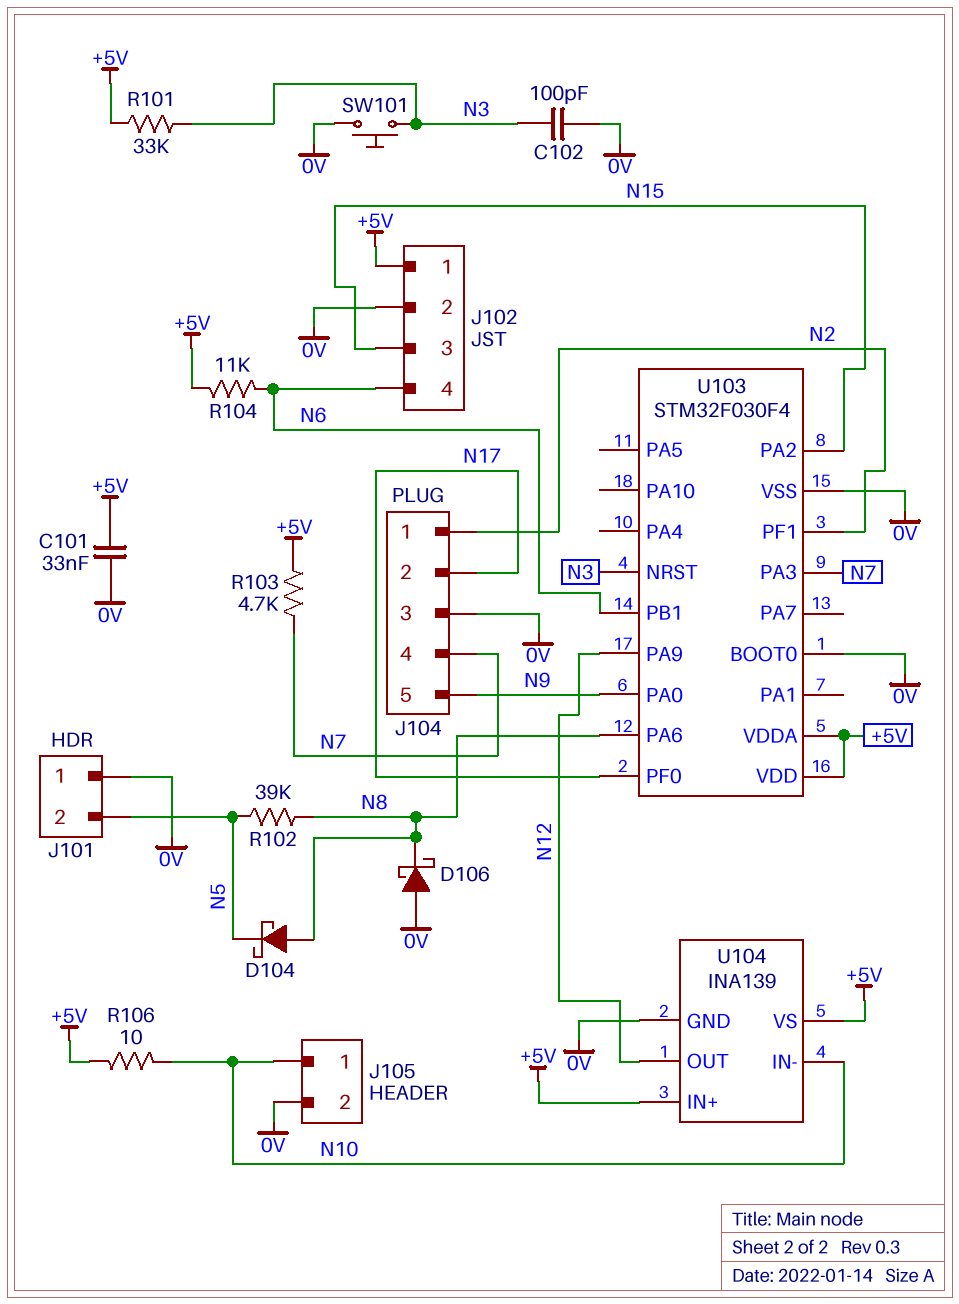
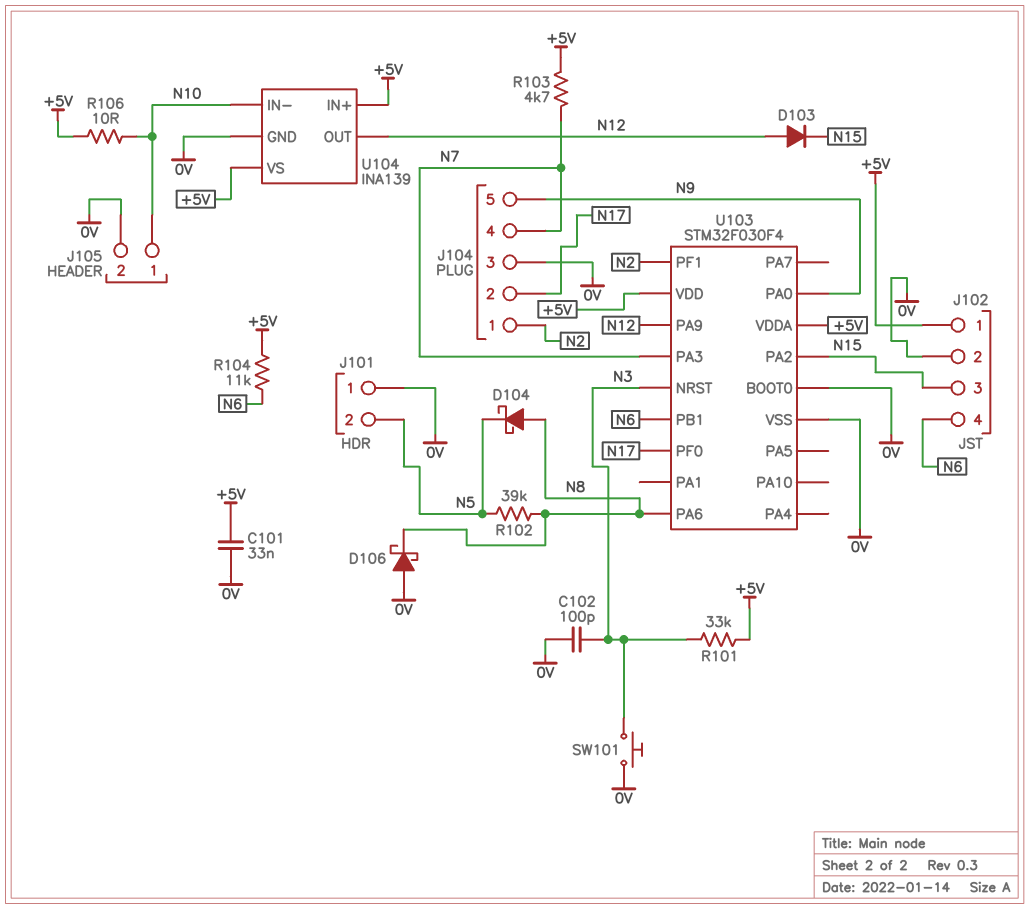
D103: none -> diode (A N12, K N15)

